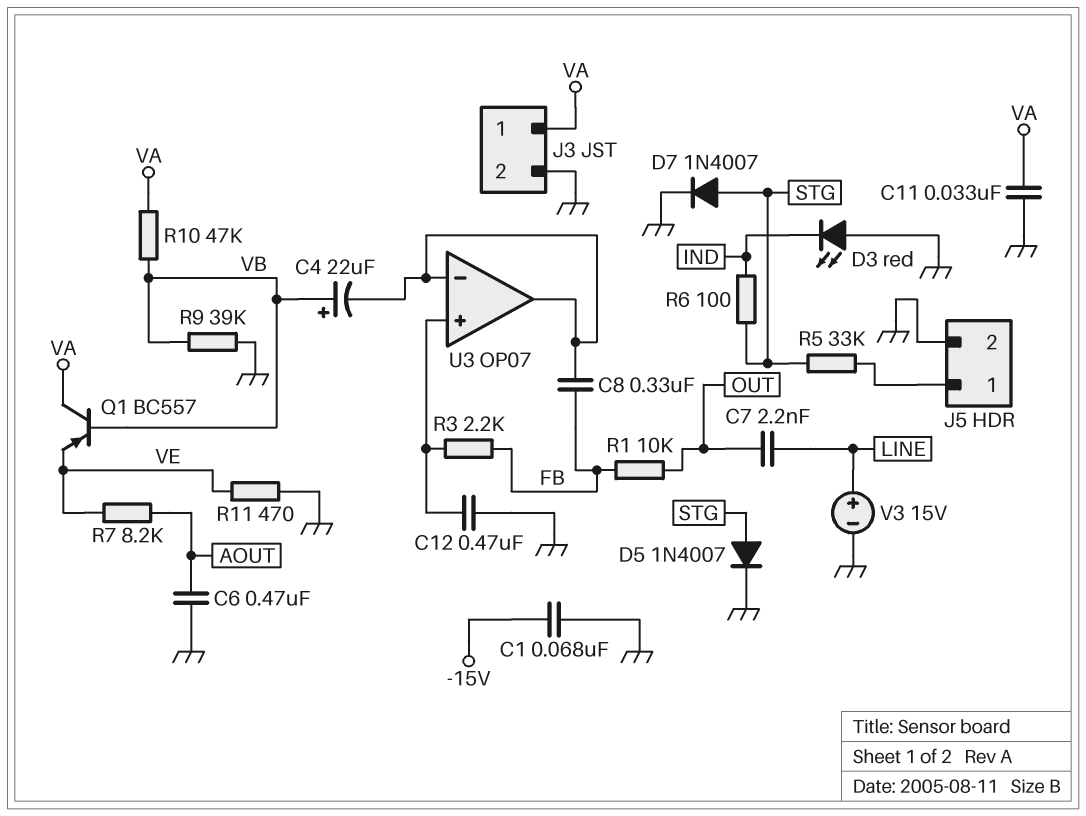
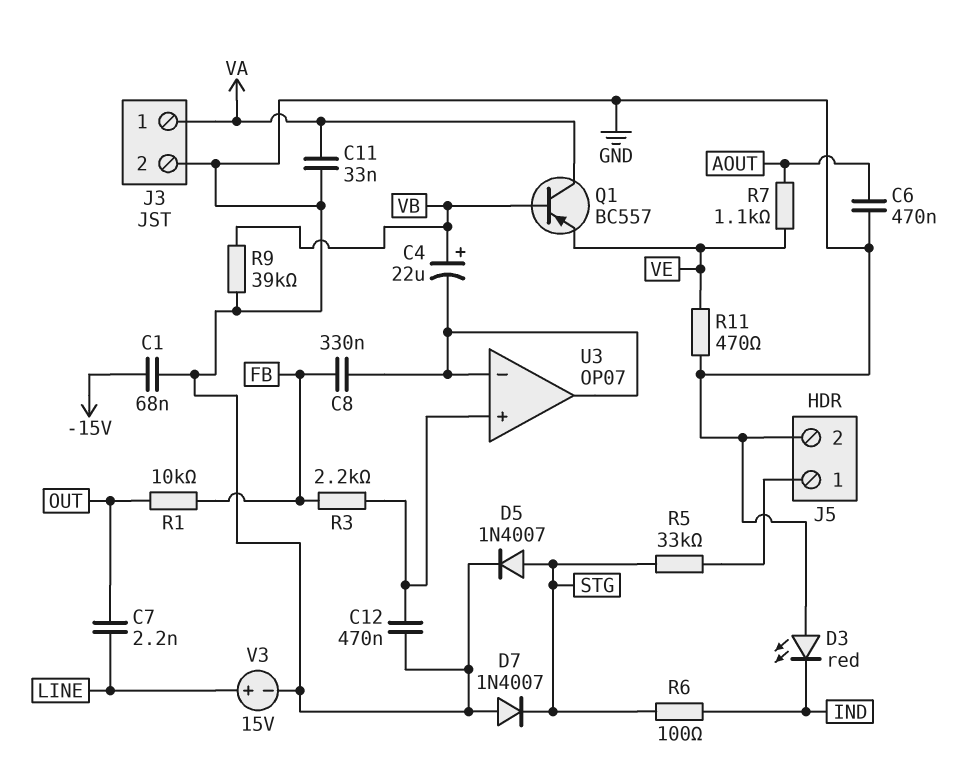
D7: diode 1N4007 (A STG, K GND) -> diode 1N4007 (A GND, K STG)
R7: 8.2k (AOUT, VE) -> 1.1k (AOUT, VE)
R10: 47k (VA, VB) -> none

